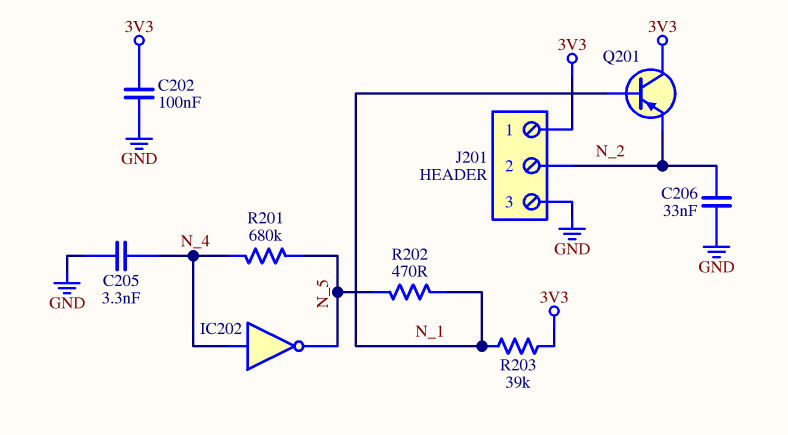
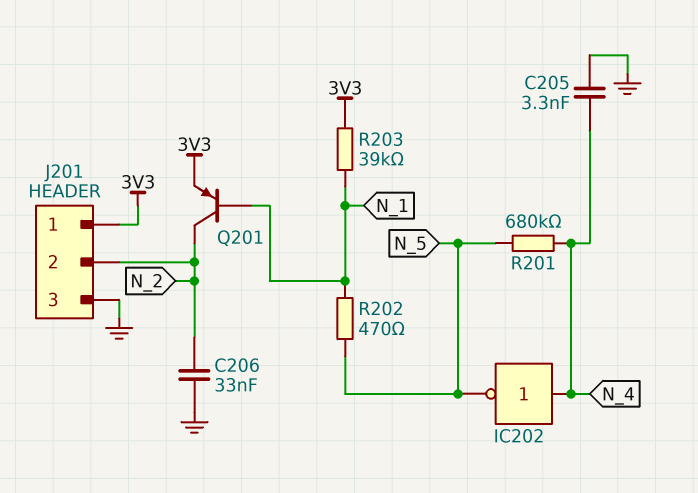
C202: 100nF (3V3, GND) -> none
Q201: PNP (B N_1, C 3V3, E N_2) -> PNP (B N_1, C N_2, E 3V3)

